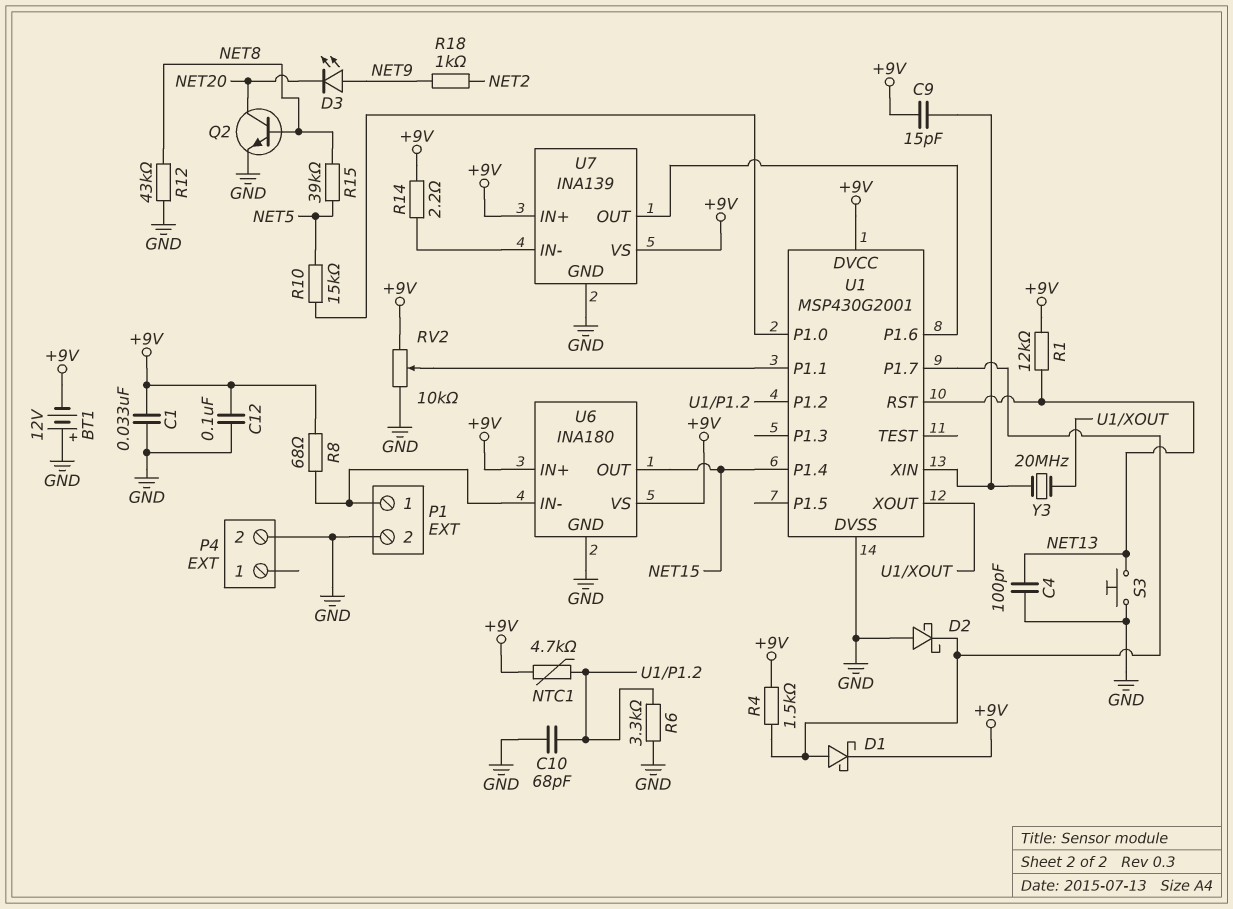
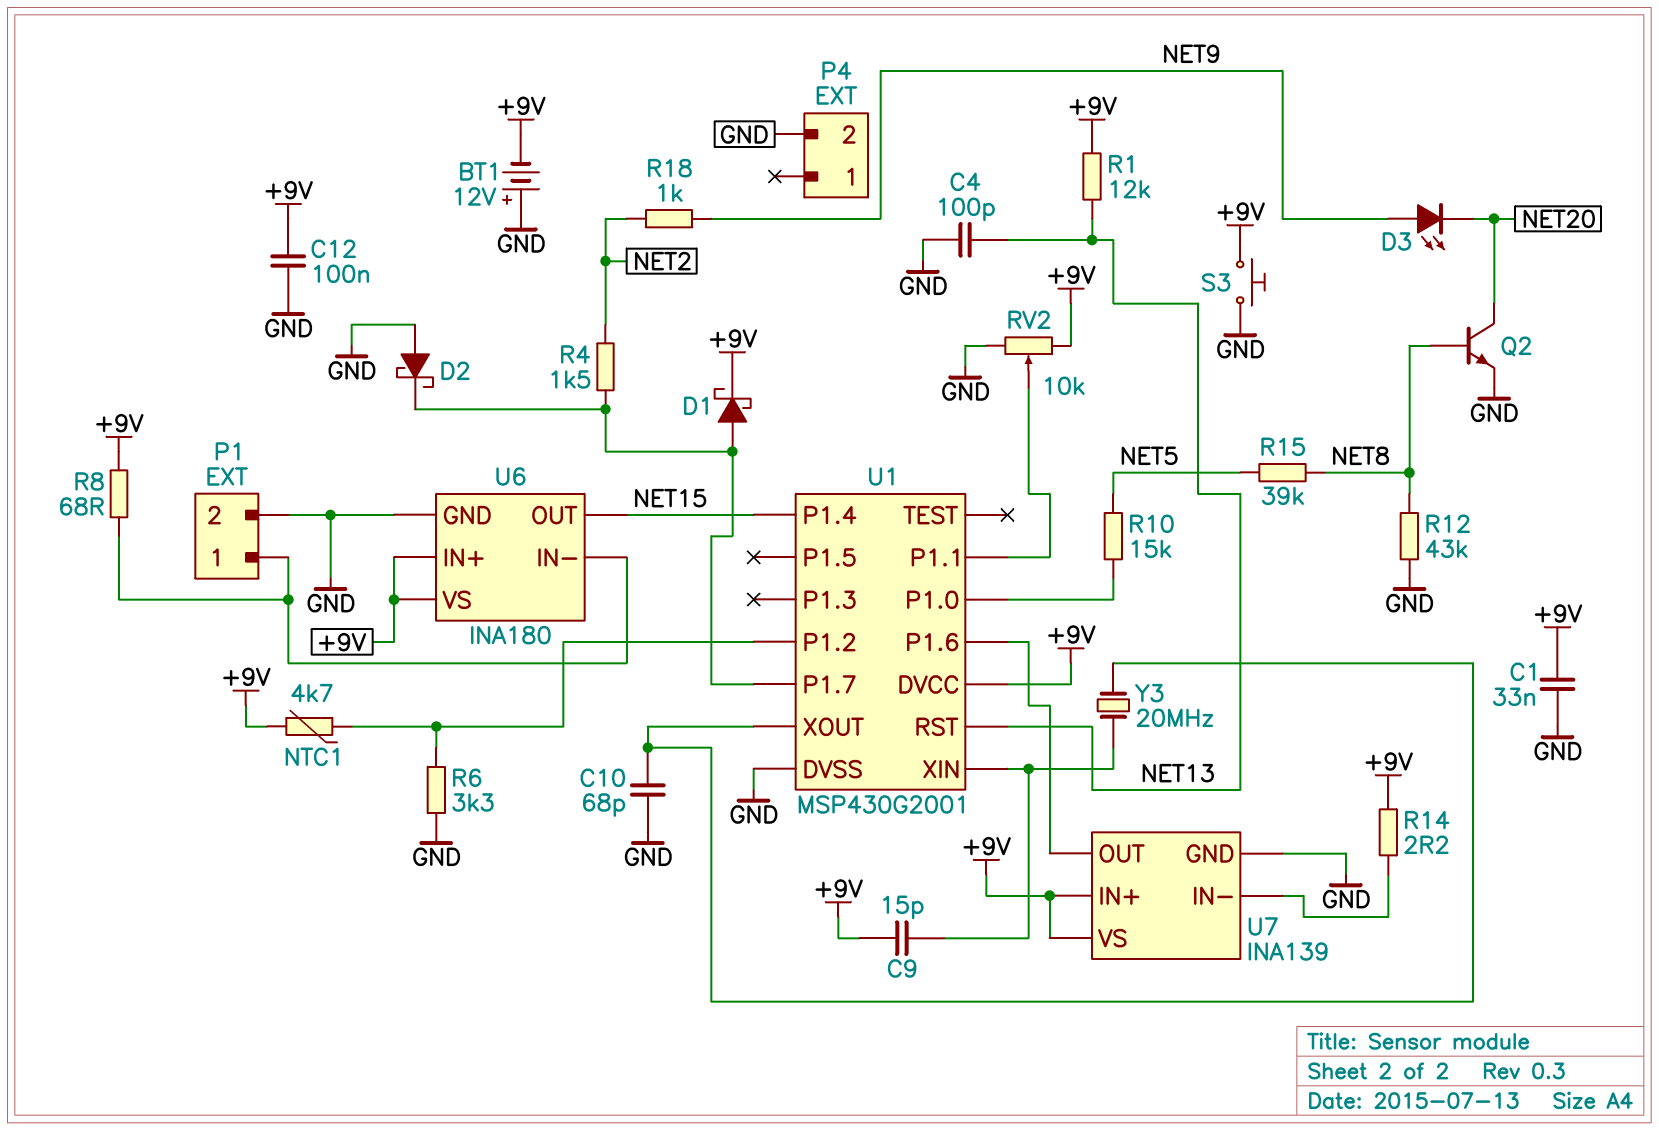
C10: 68pF (GND, U1/P1.2) -> 68pF (GND, U1/XOUT)
R4: 1.5k (+9V, U1/P1.7) -> 1.5k (NET2, U1/P1.7)
S3: button (GND, NET13) -> button (+9V, GND)

